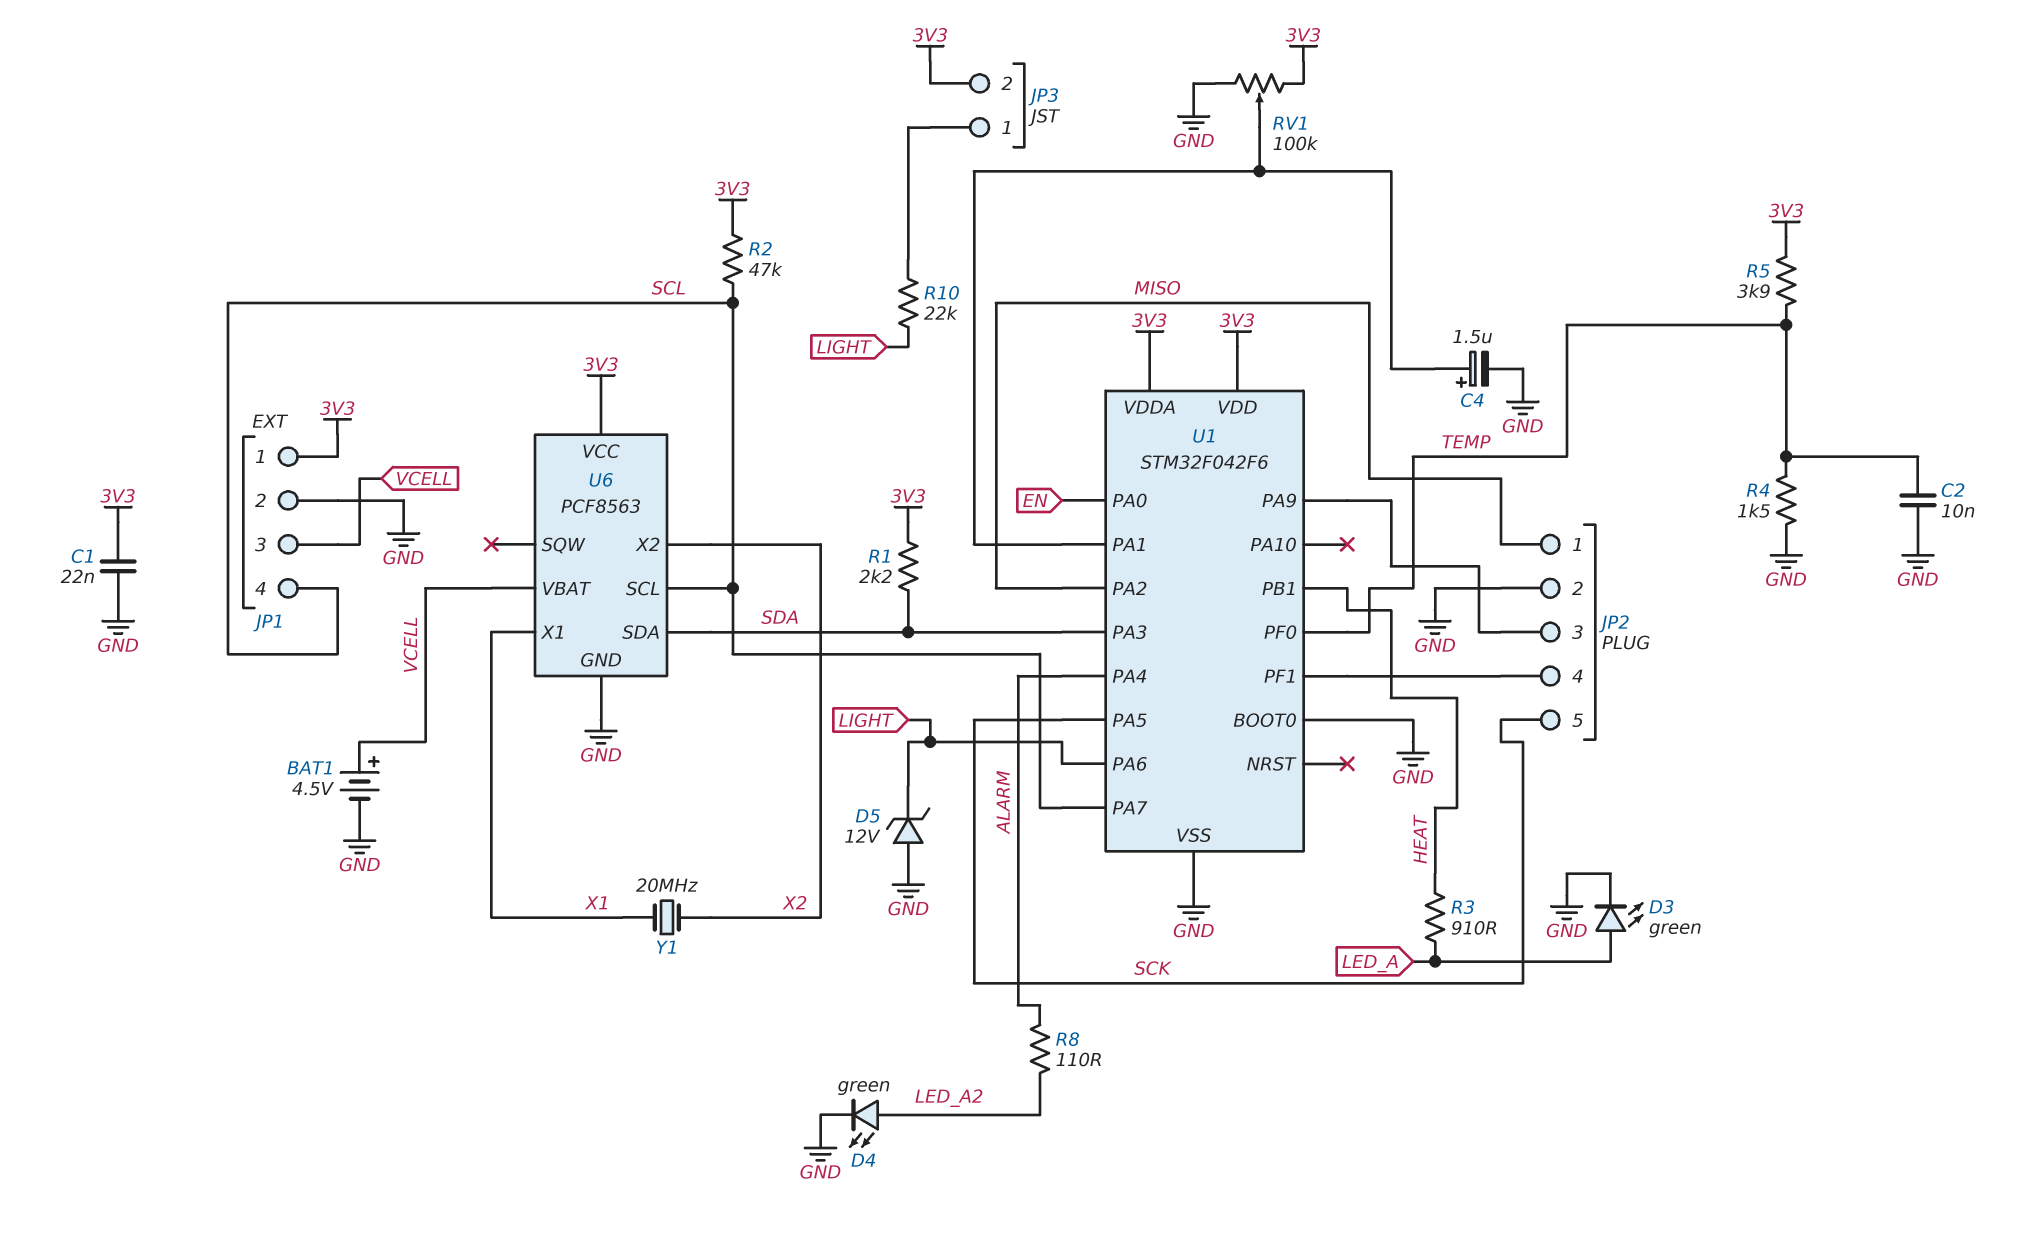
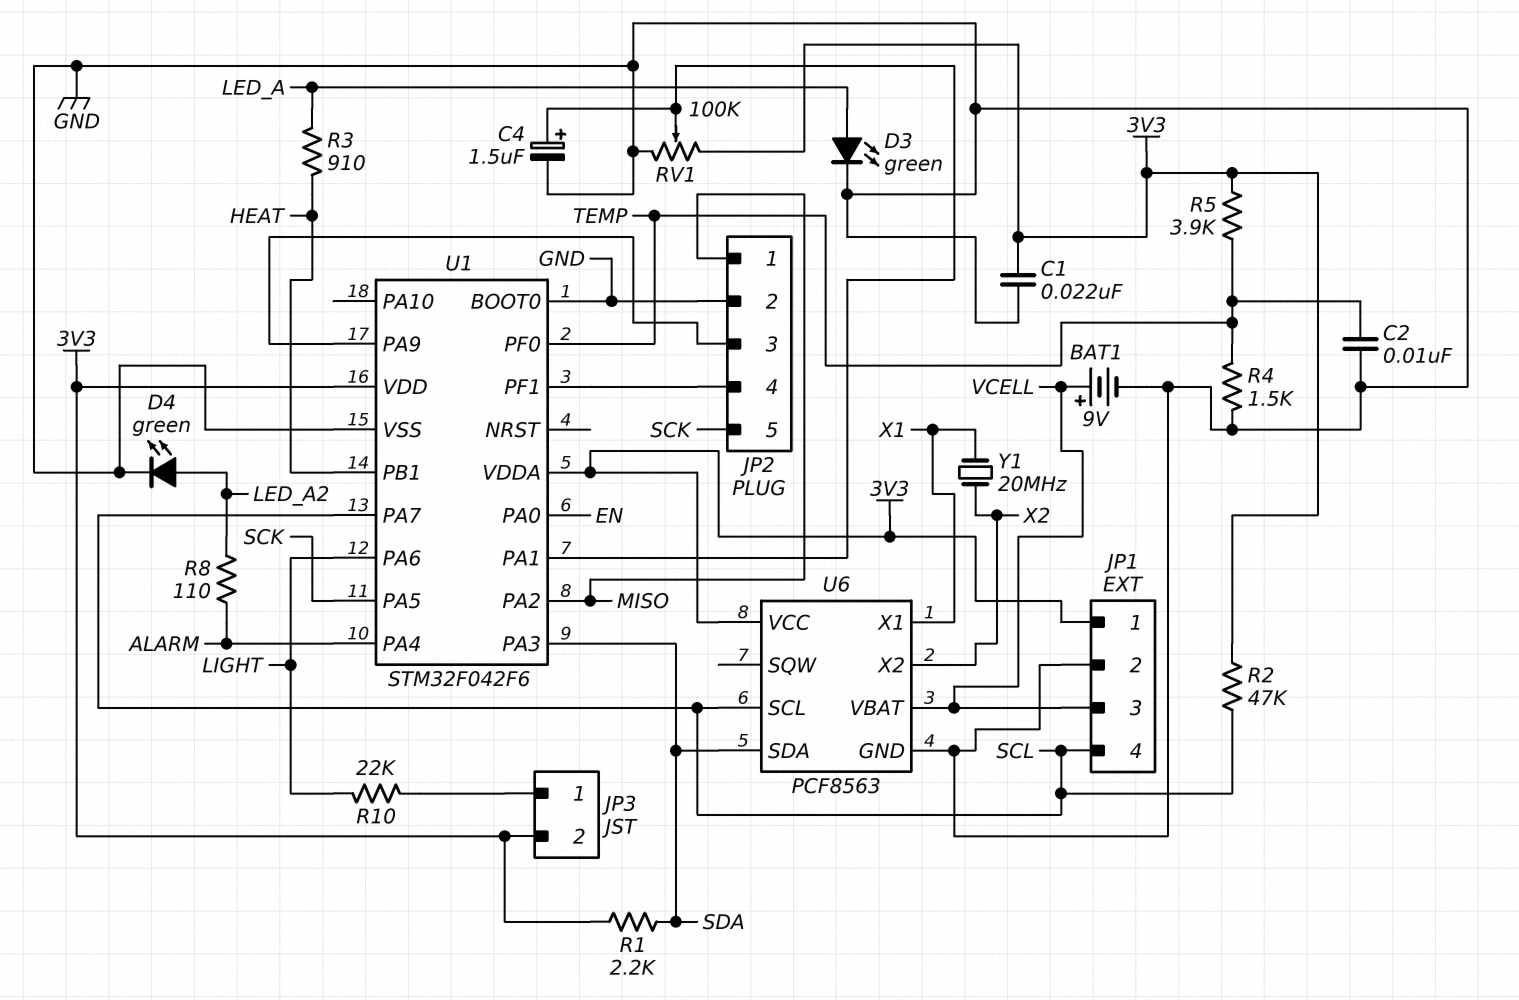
BAT1: 4.5V (plus VCELL, minus GND) -> 9V (plus VCELL, minus GND)
D5: zener 12V (A GND, K LIGHT) -> none

